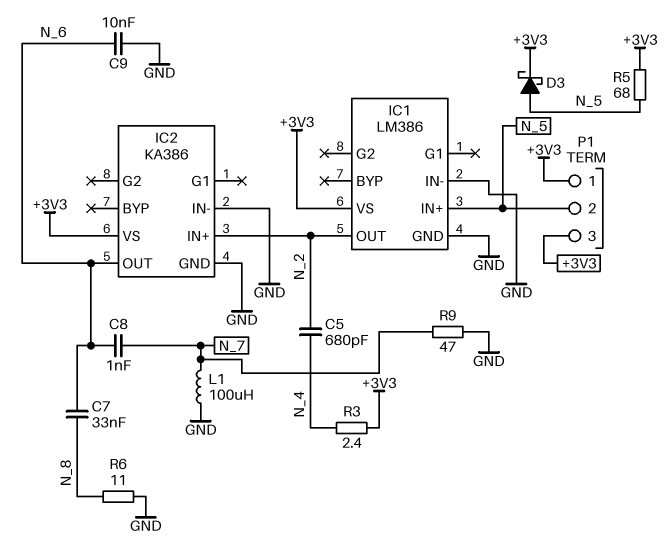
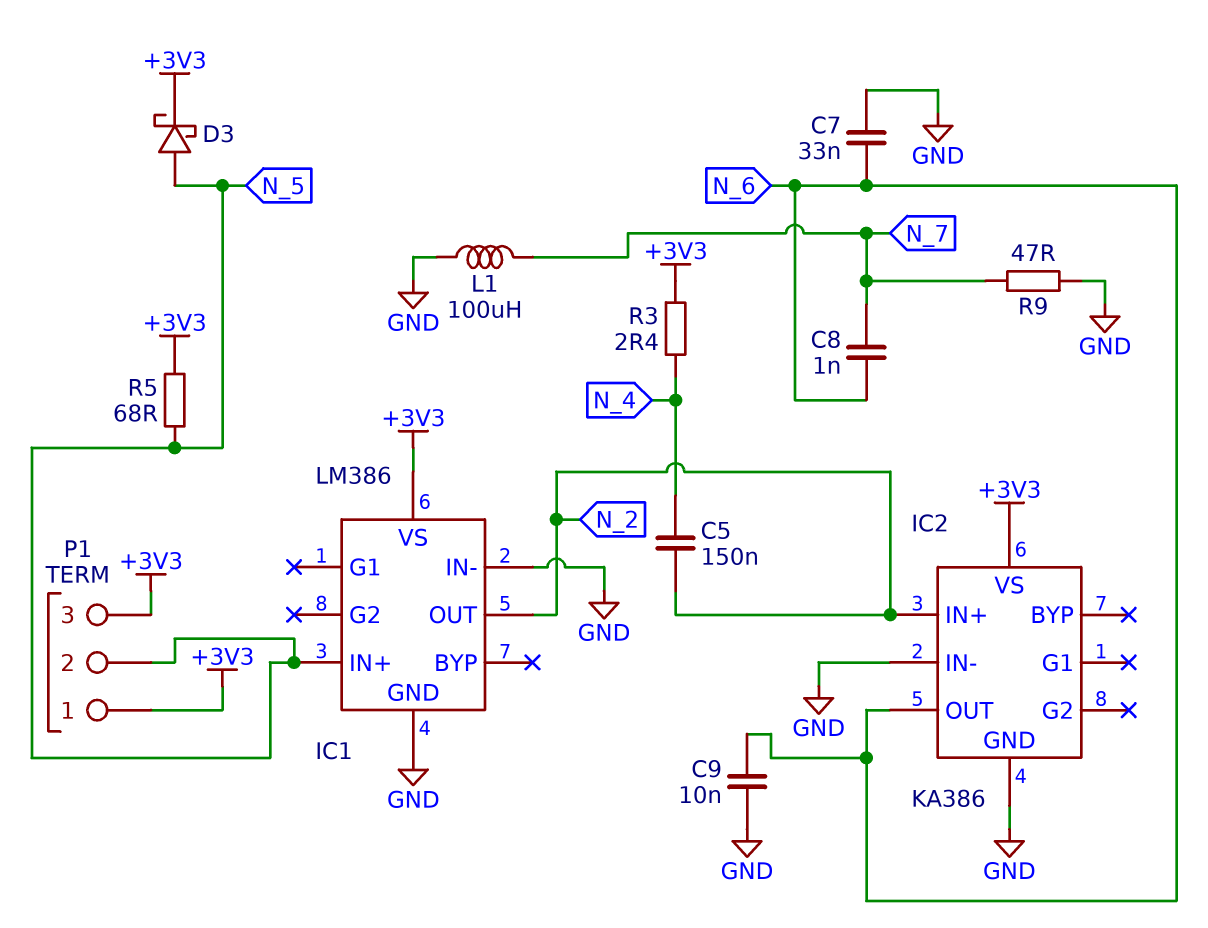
C5: 680pF (N_2, N_4) -> 150nF (N_2, N_4)
C7: 33nF (N_6, N_8) -> 33nF (GND, N_6)
R6: 11 (GND, N_8) -> none

